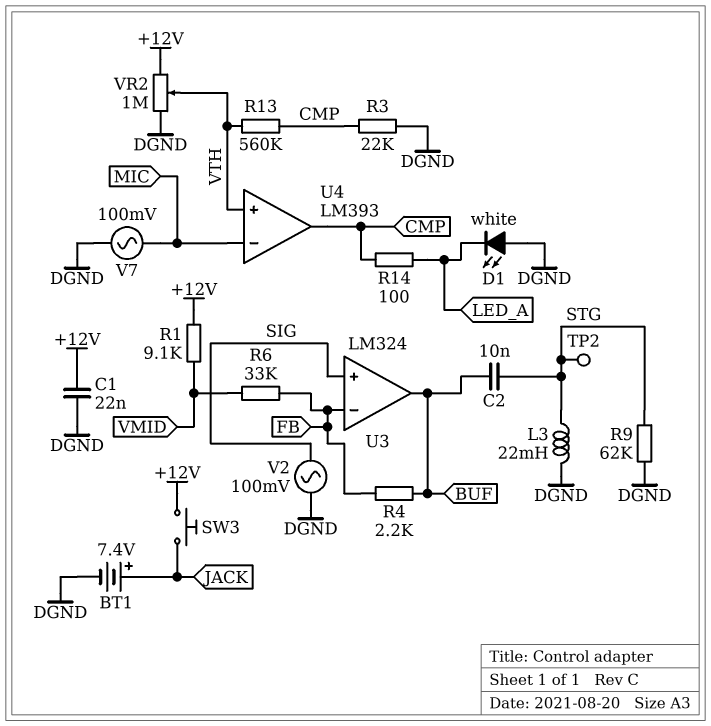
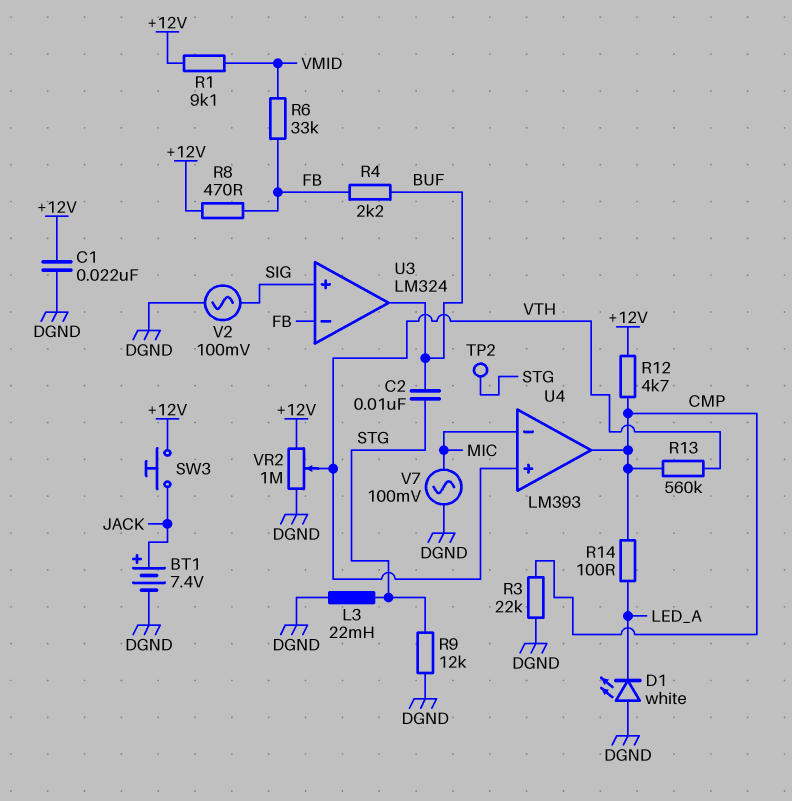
R8: none -> 470 (+12V, FB)
R9: 62k (DGND, STG) -> 12k (DGND, STG)
R12: none -> 4.7k (+12V, CMP)

